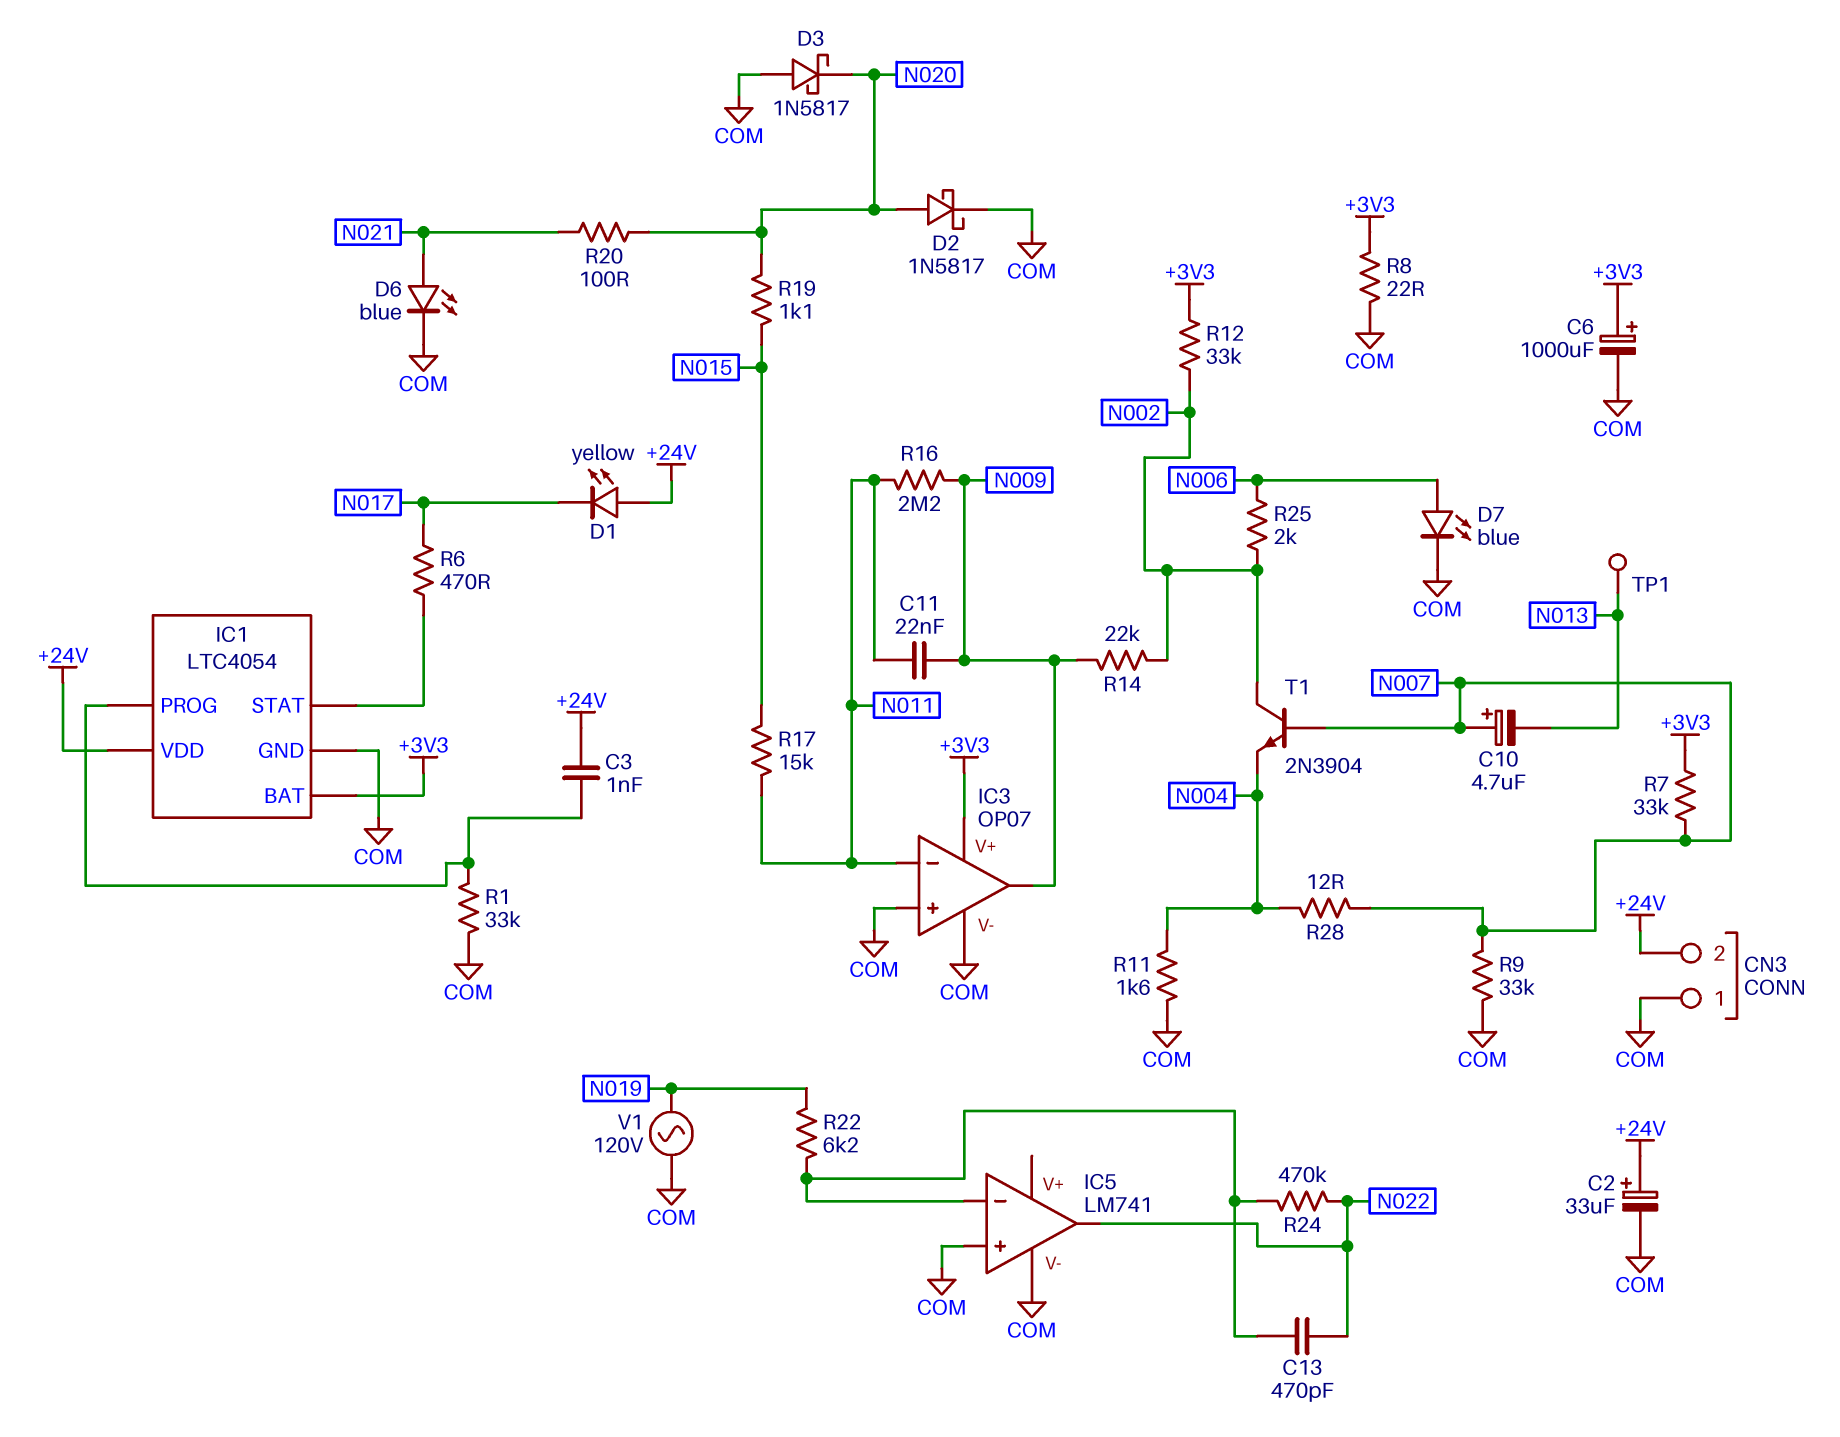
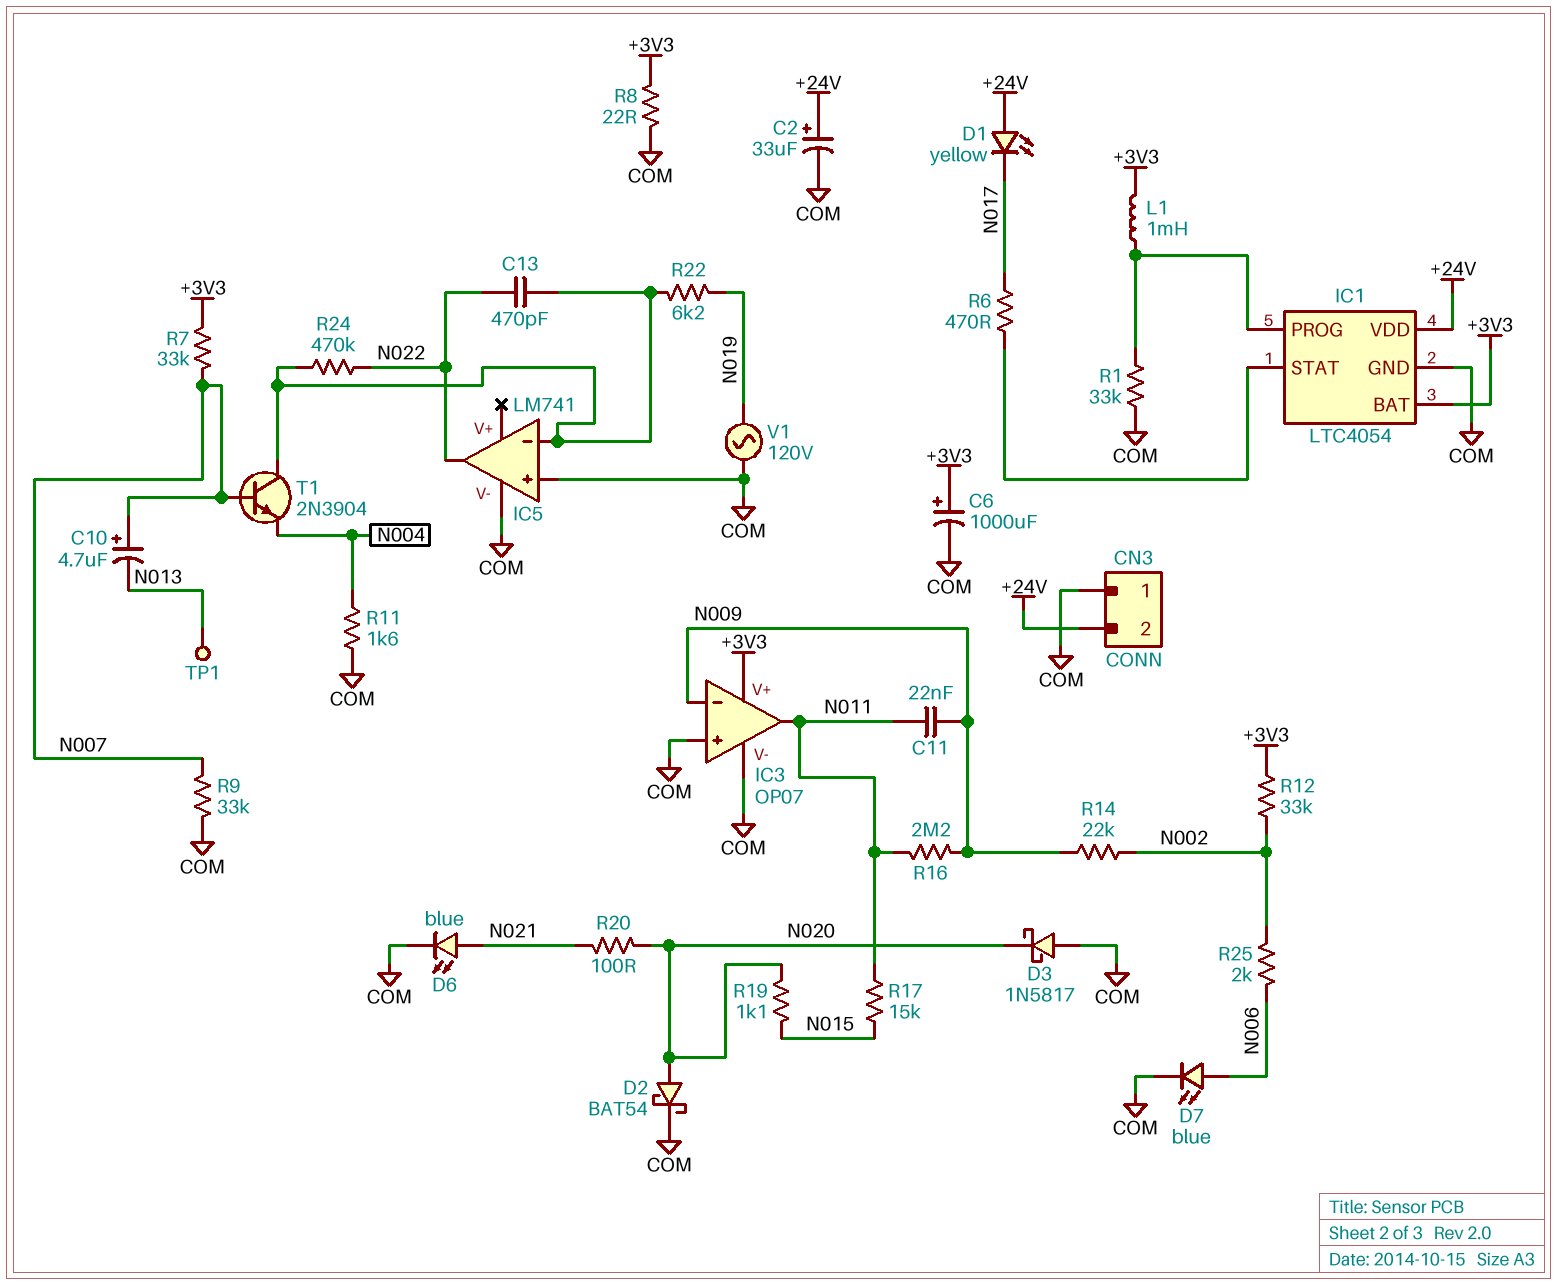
C3: 1nF (+24V, IC1/PROG) -> none
D2: schottky 1N5817 (A N020, K COM) -> schottky BAT54 (A N020, K COM)
IC3 pin in-: N011 -> N009
IC3 pin out: N009 -> N011
L1: none -> 1mH (+3V3, IC1/PROG)
R28: 12 (N004, N007) -> none
T1: NPN 2N3904 (B N007, C N002, E N004) -> NPN 2N3904 (B N007, C IC5/in-, E N004)

